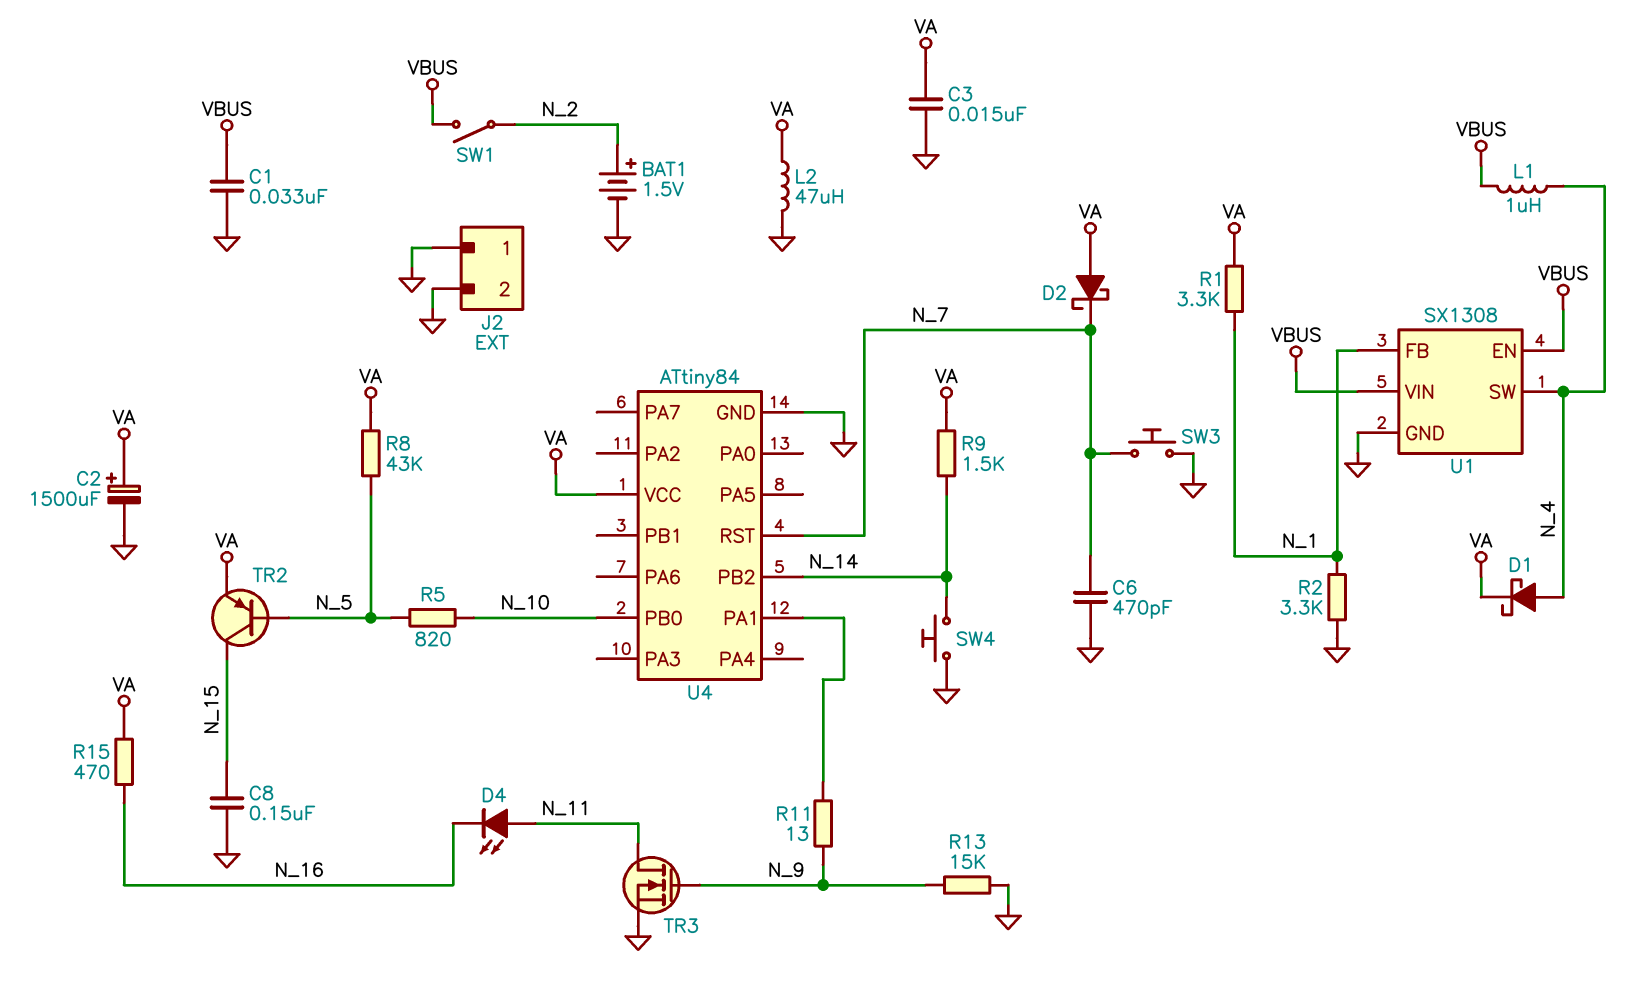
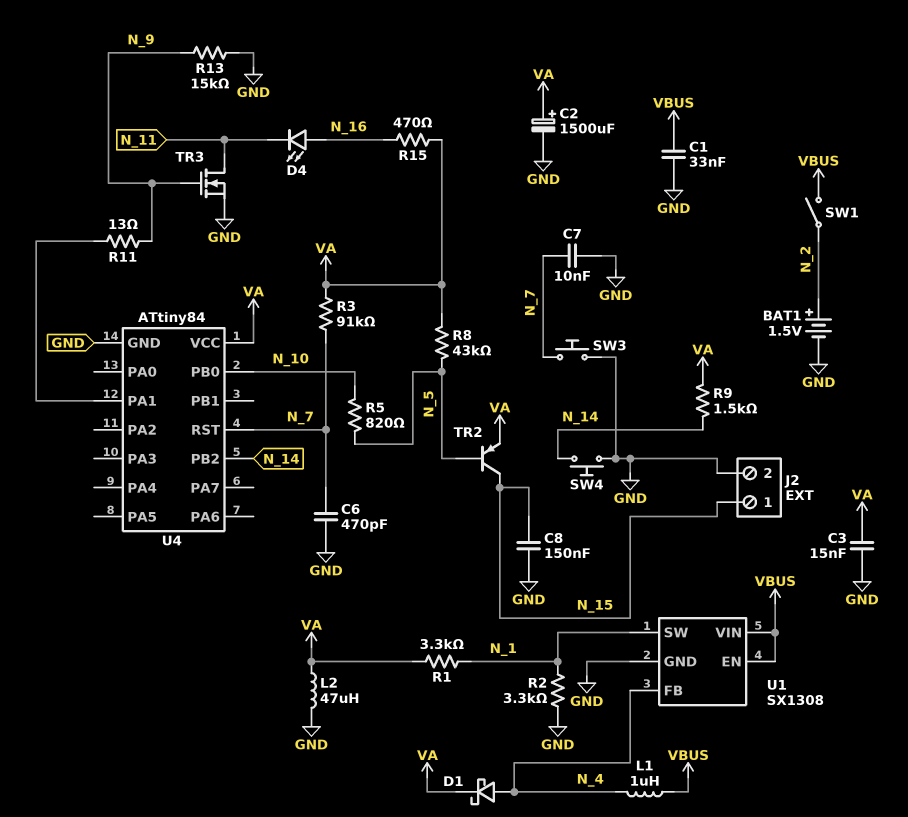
C7: none -> 10nF (GND, N_7)
D2: schottky (A VA, K N_7) -> none
D4: LED (A N_11, K N_16) -> LED (A N_16, K N_11)
J2 pin 1: GND -> N_15
R3: none -> 91k (N_7, VA)
U1 pin FB: N_1 -> N_4
U1 pin SW: N_4 -> N_1

